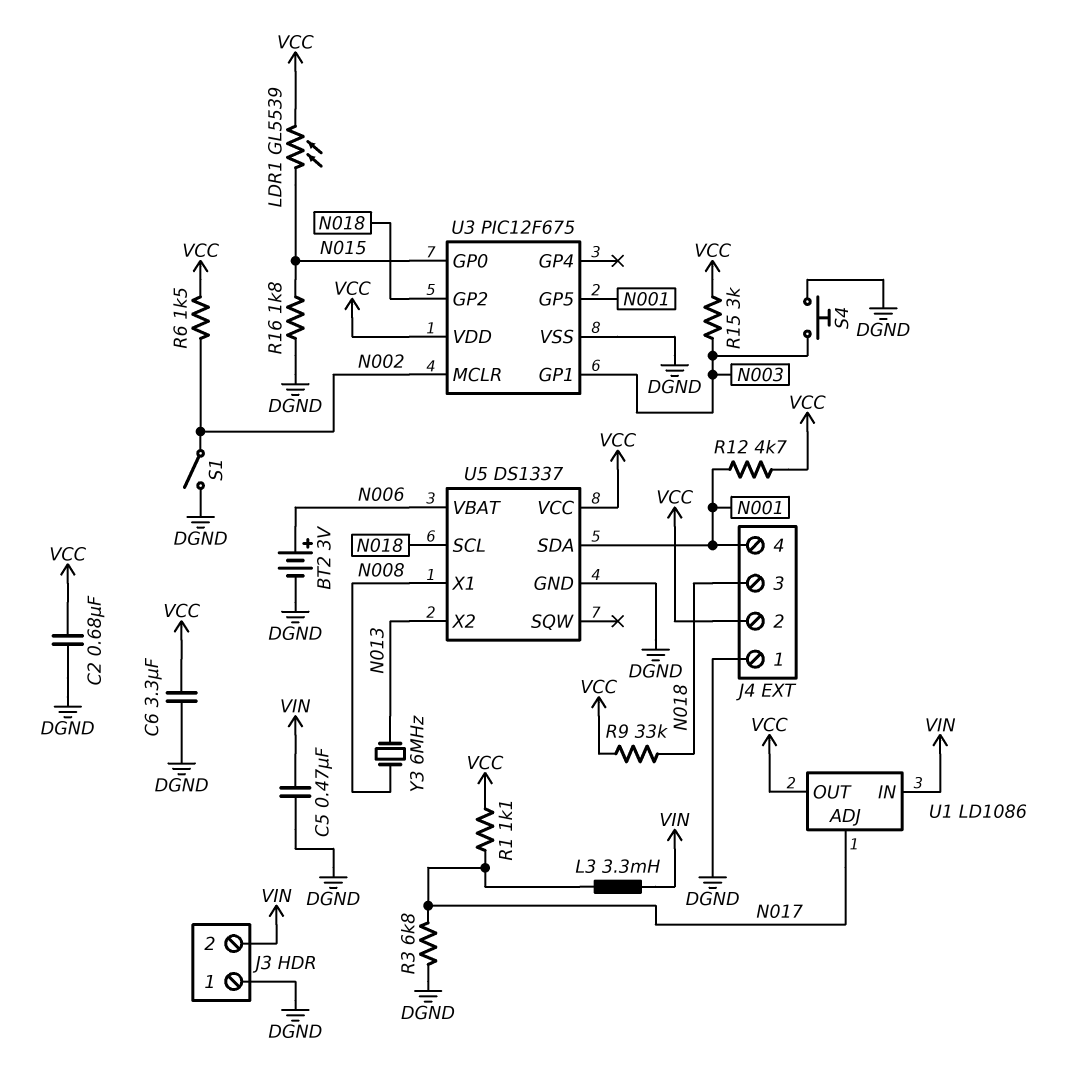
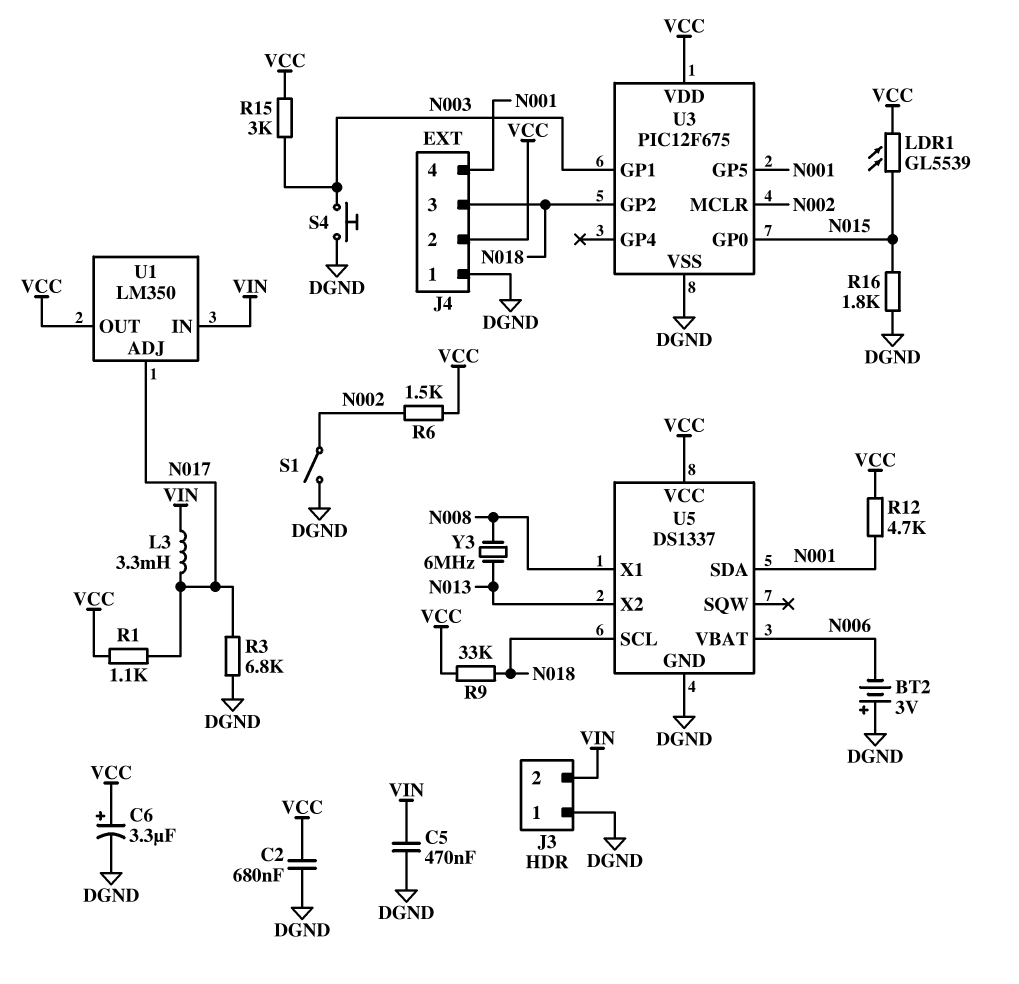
BT2: 3V (plus N006, minus DGND) -> 3V (plus DGND, minus N006)
C6: 3.3uF (DGND, VCC) -> 3.3uF (plus VCC, minus DGND)
U1: LD1086 -> LM350

